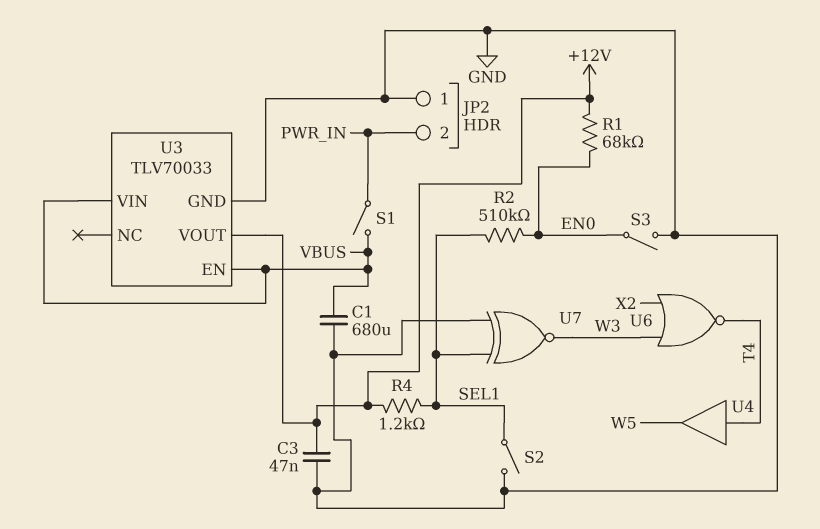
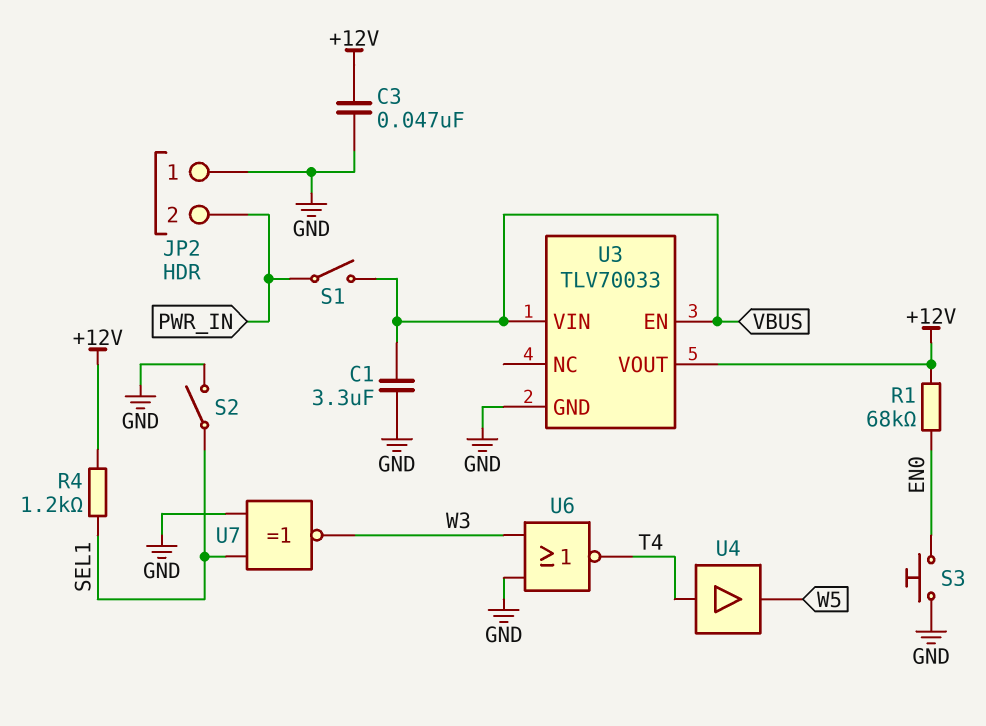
C1: 680uF (GND, VBUS) -> 3.3uF (GND, VBUS)
R2: 510k (EN0, SEL1) -> none
S3: switch (EN0, GND) -> button (EN0, GND)
U6: NOR (in W3, in X2, out T4) -> NOR (in GND, in W3, out T4)

